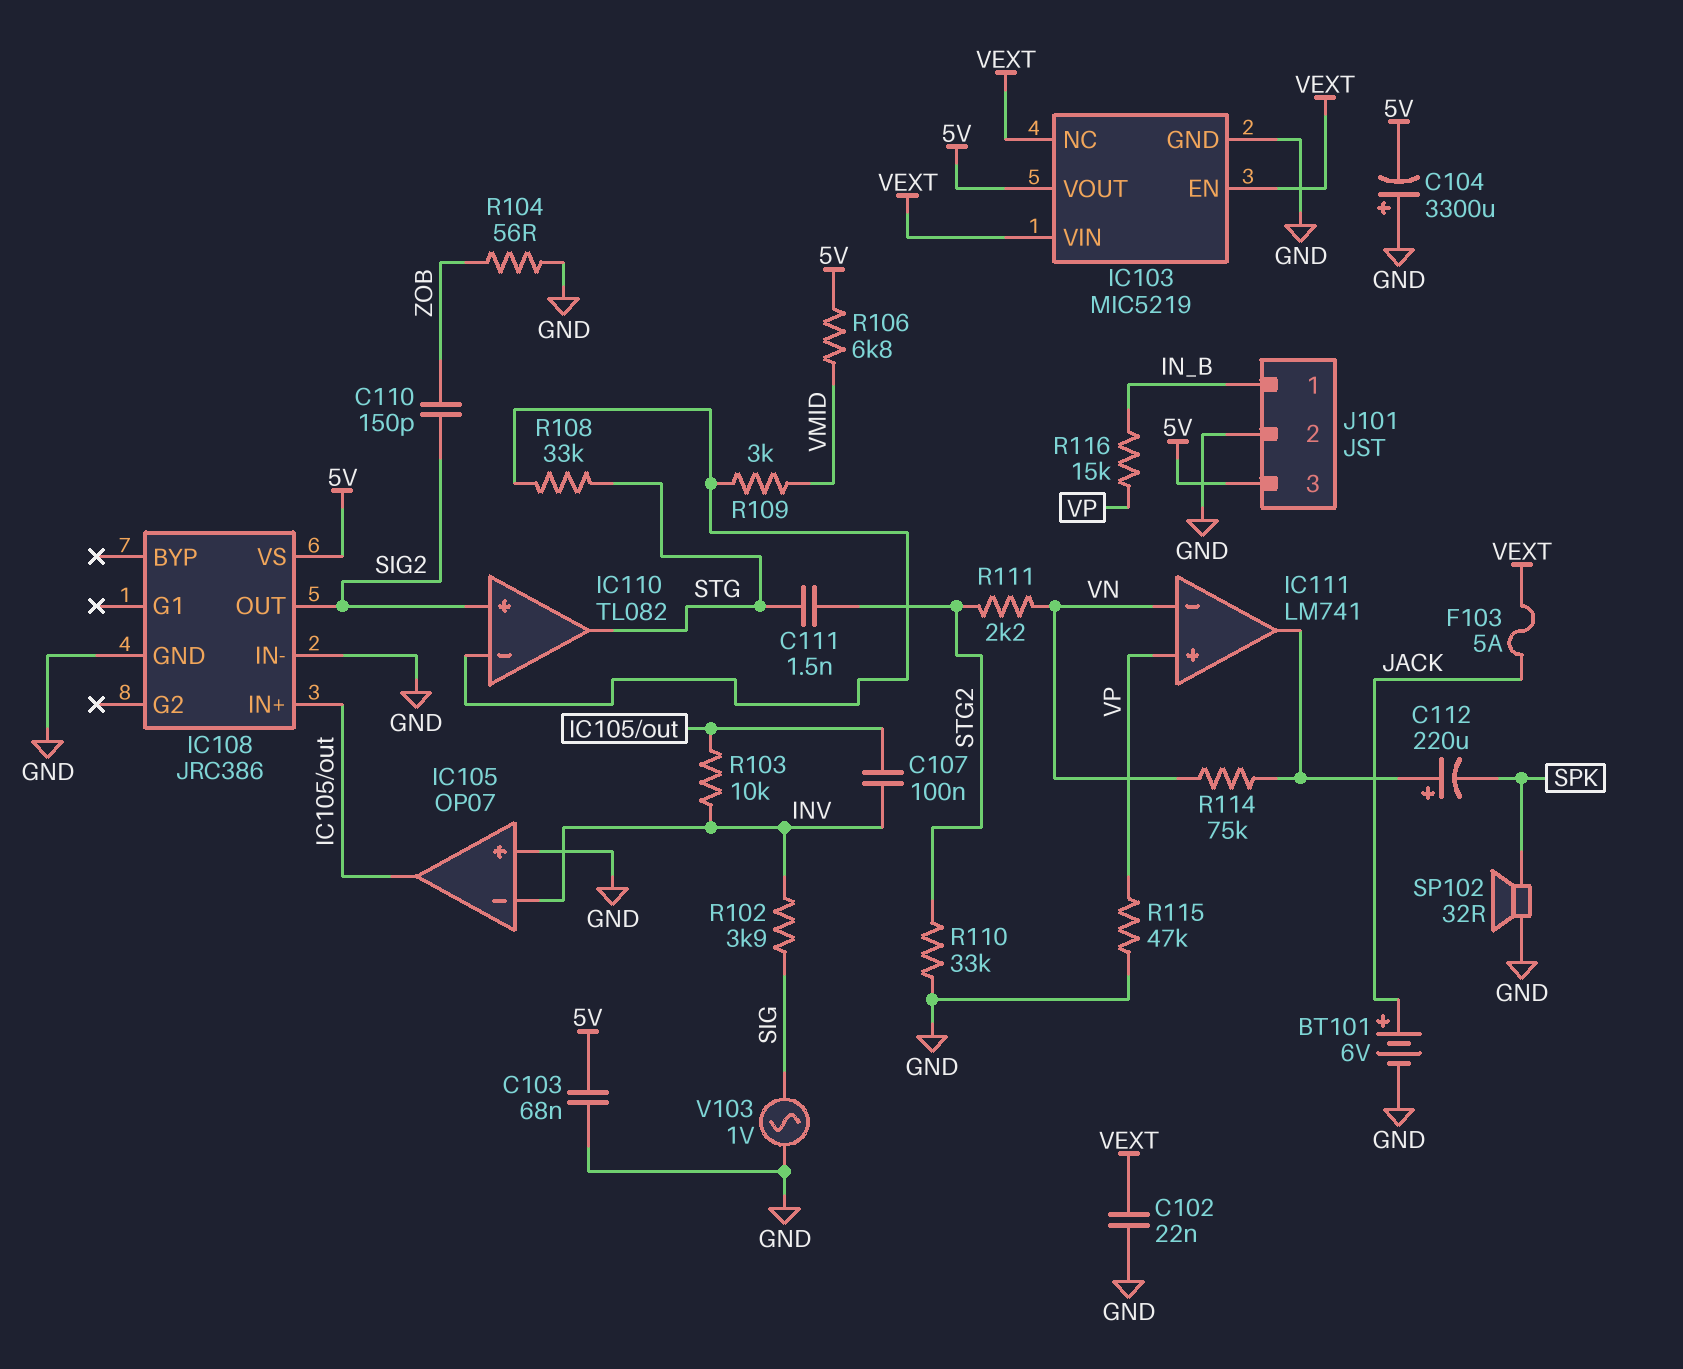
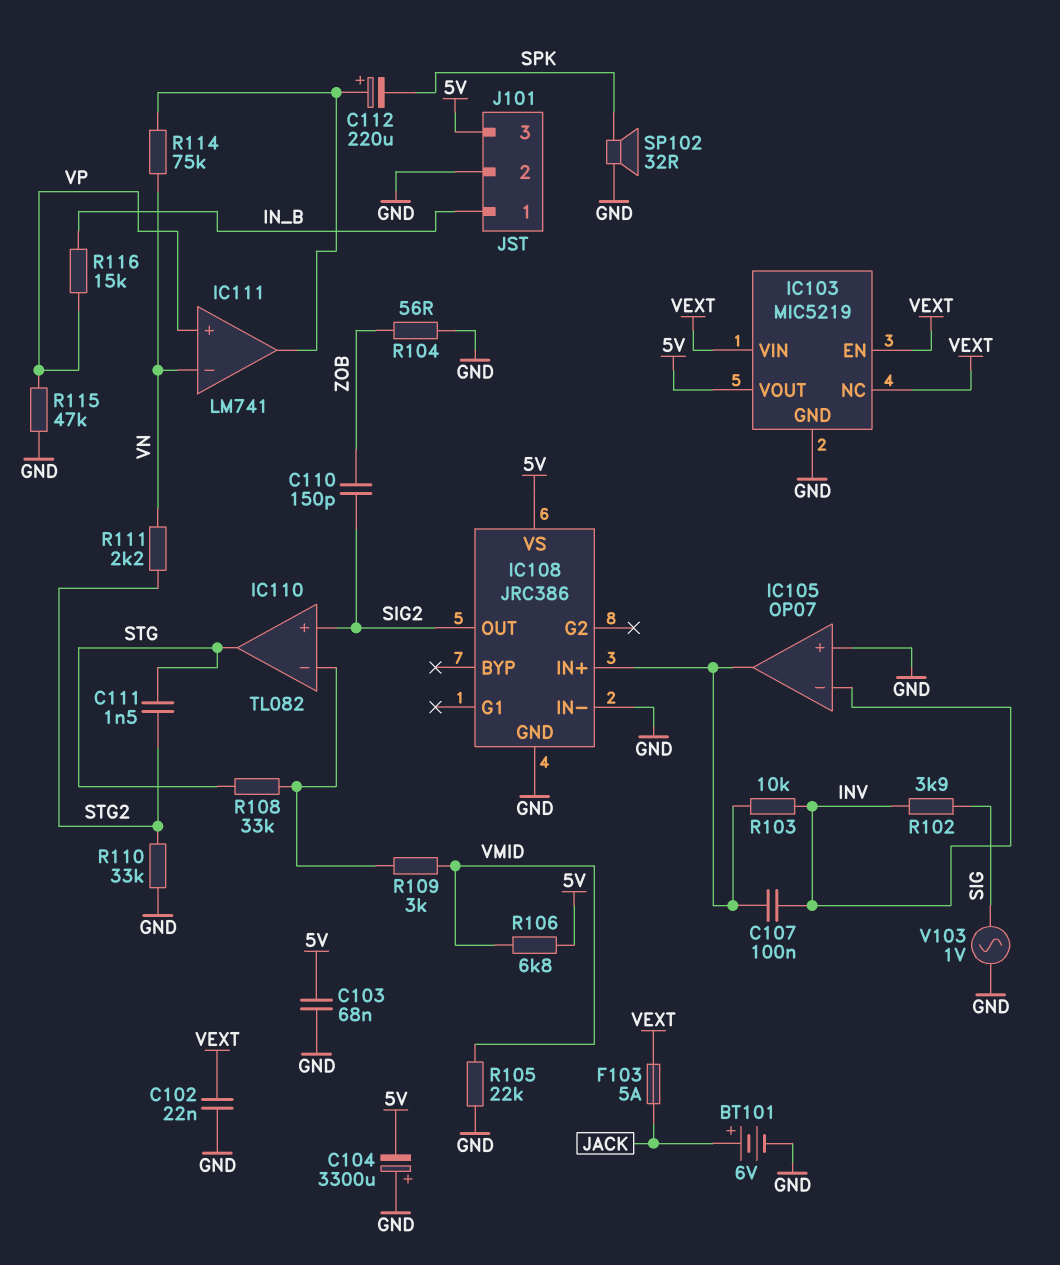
R105: none -> 22k (GND, VMID)

